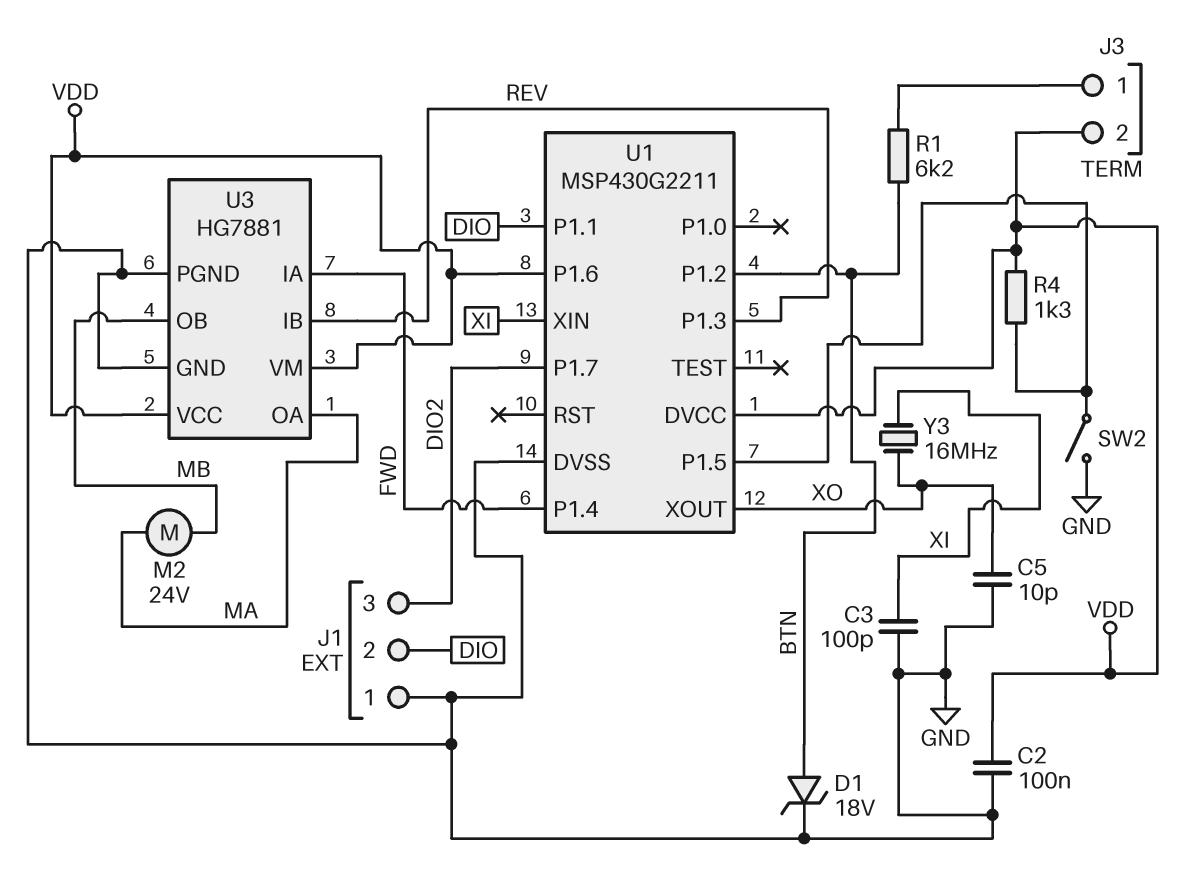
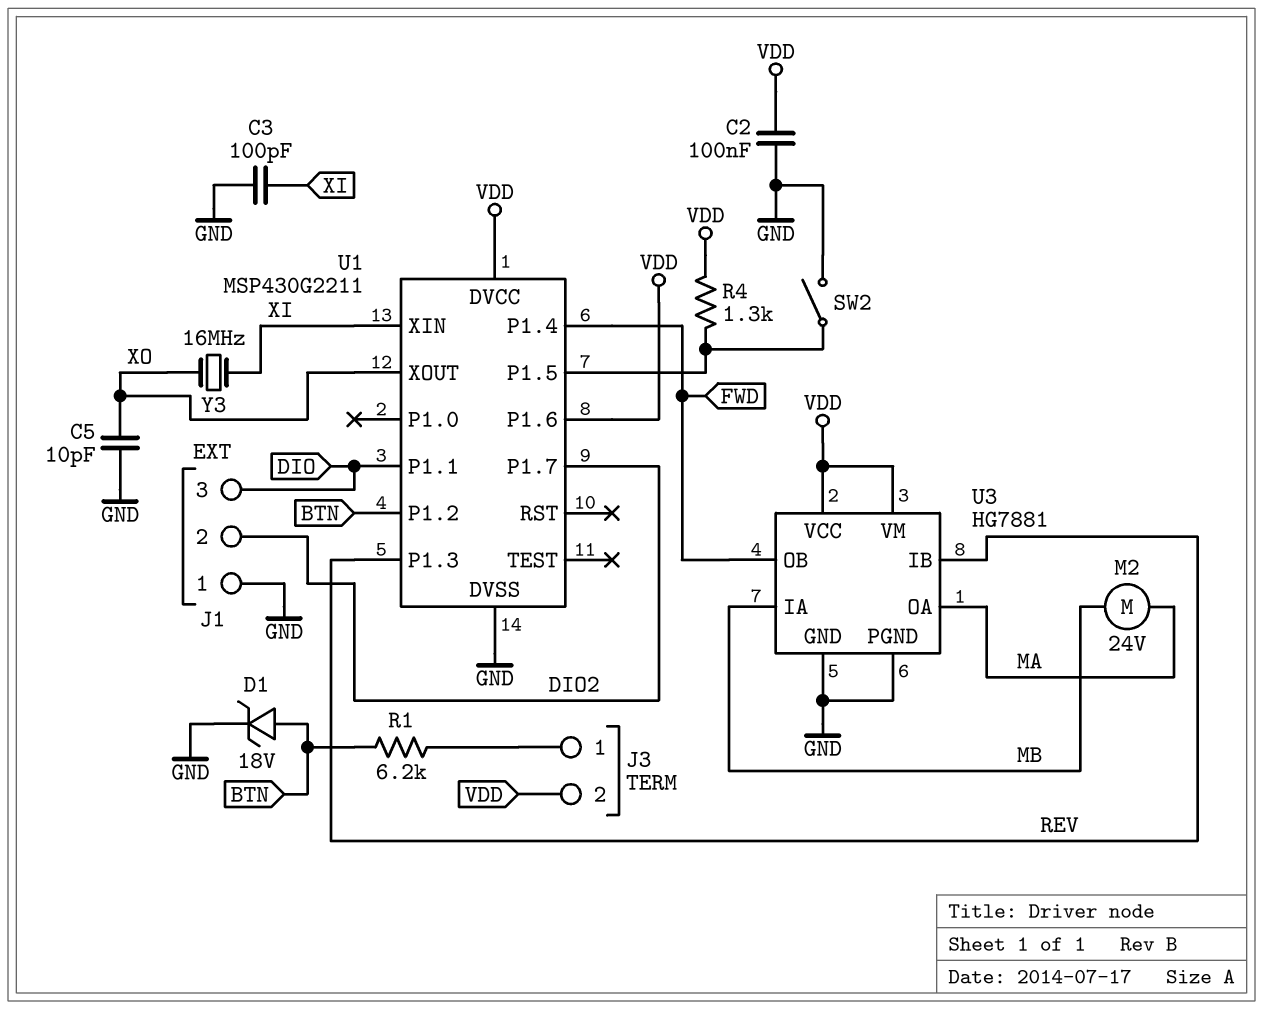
J1 pin 2: DIO -> DIO2
J1 pin 3: DIO2 -> DIO
U3 pin IA: FWD -> MB
U3 pin OB: MB -> FWD

